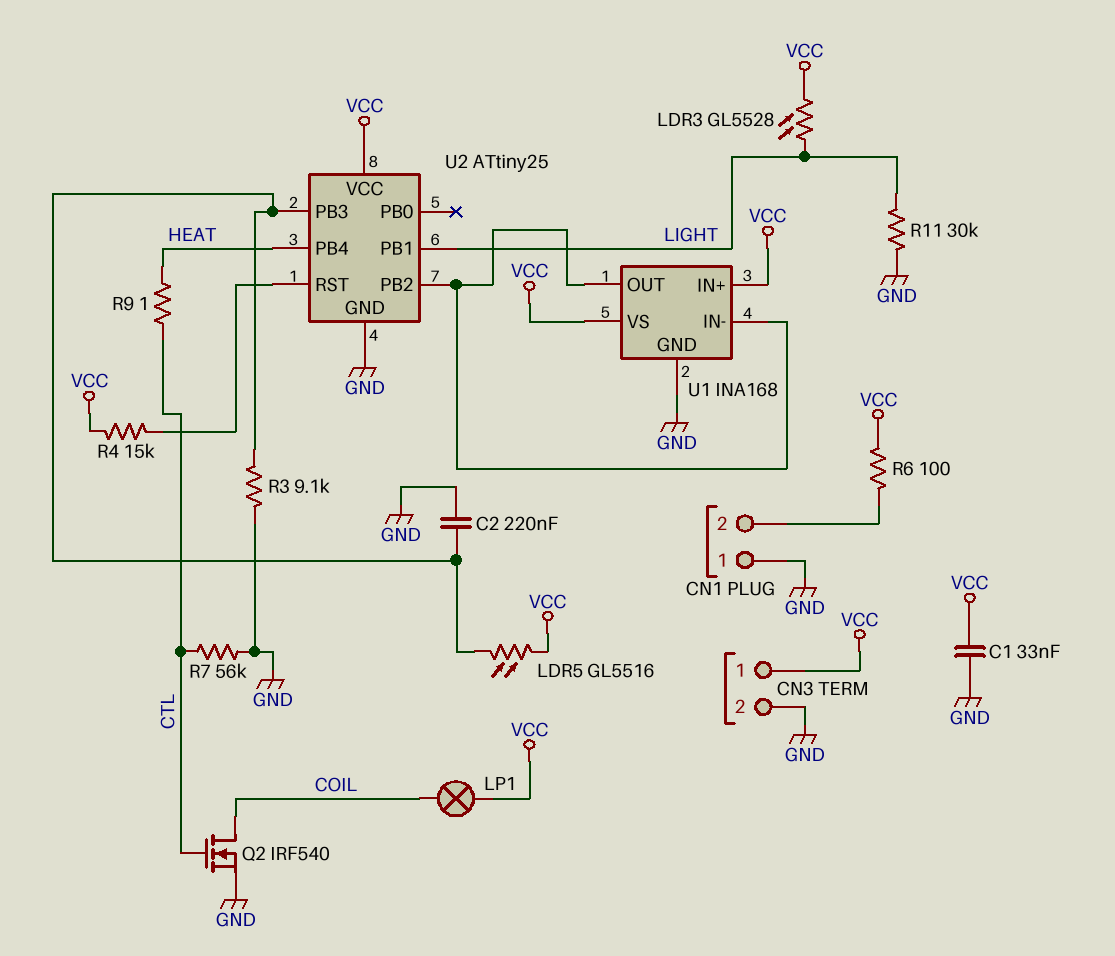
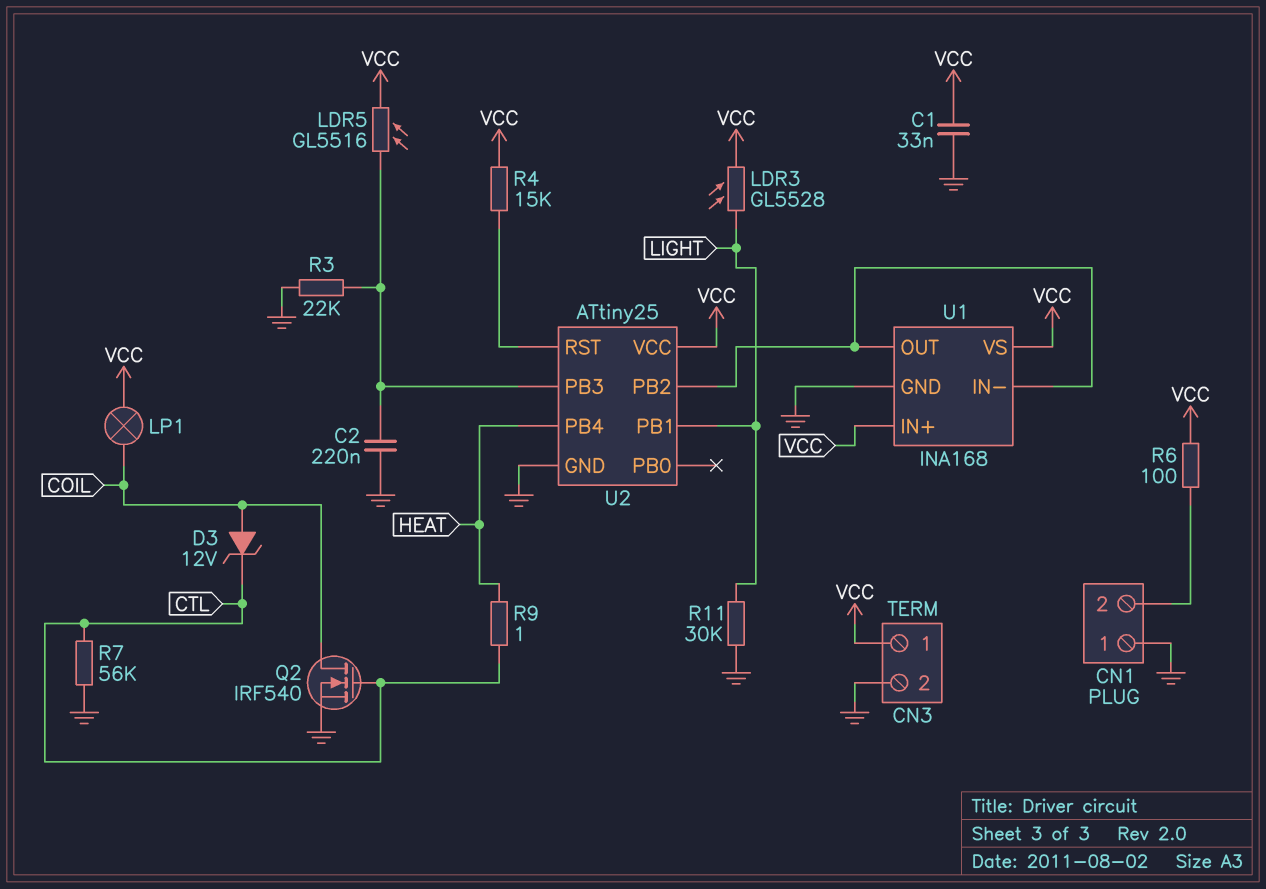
D3: none -> zener 12V (A COIL, K CTL)
R3: 9.1k (GND, U2/PB3) -> 22k (GND, U2/PB3)

